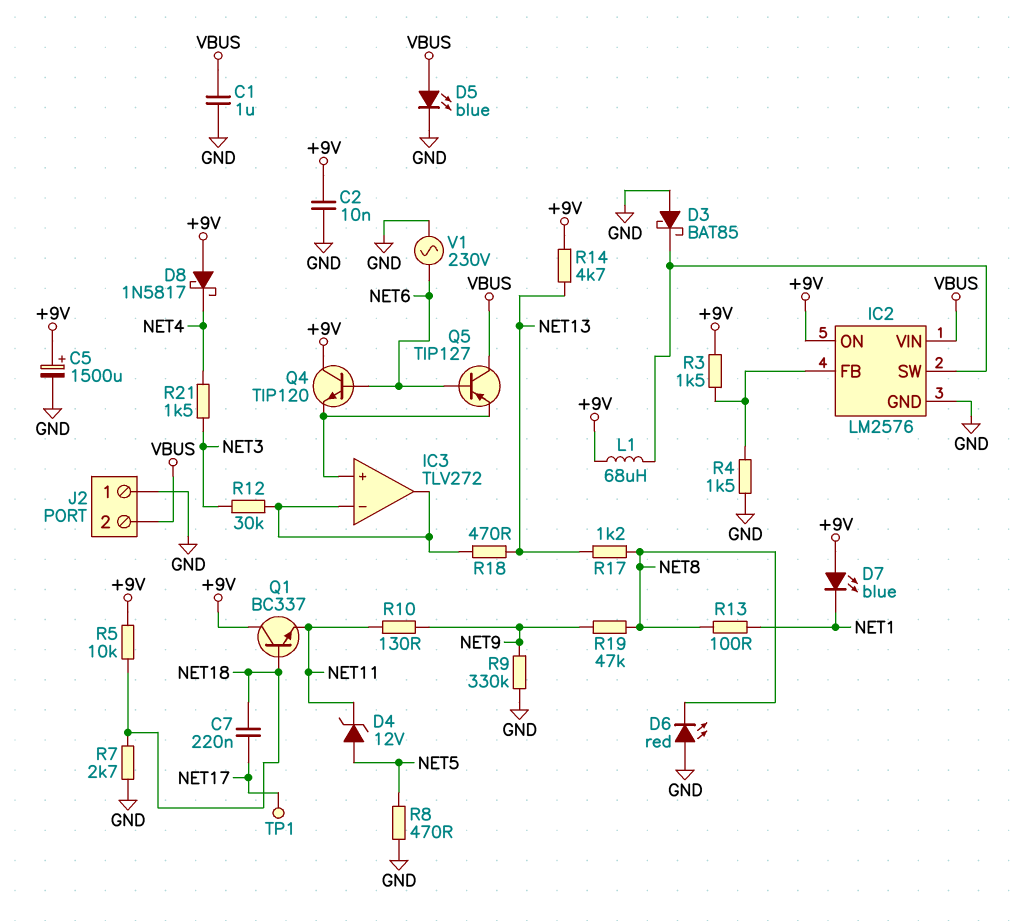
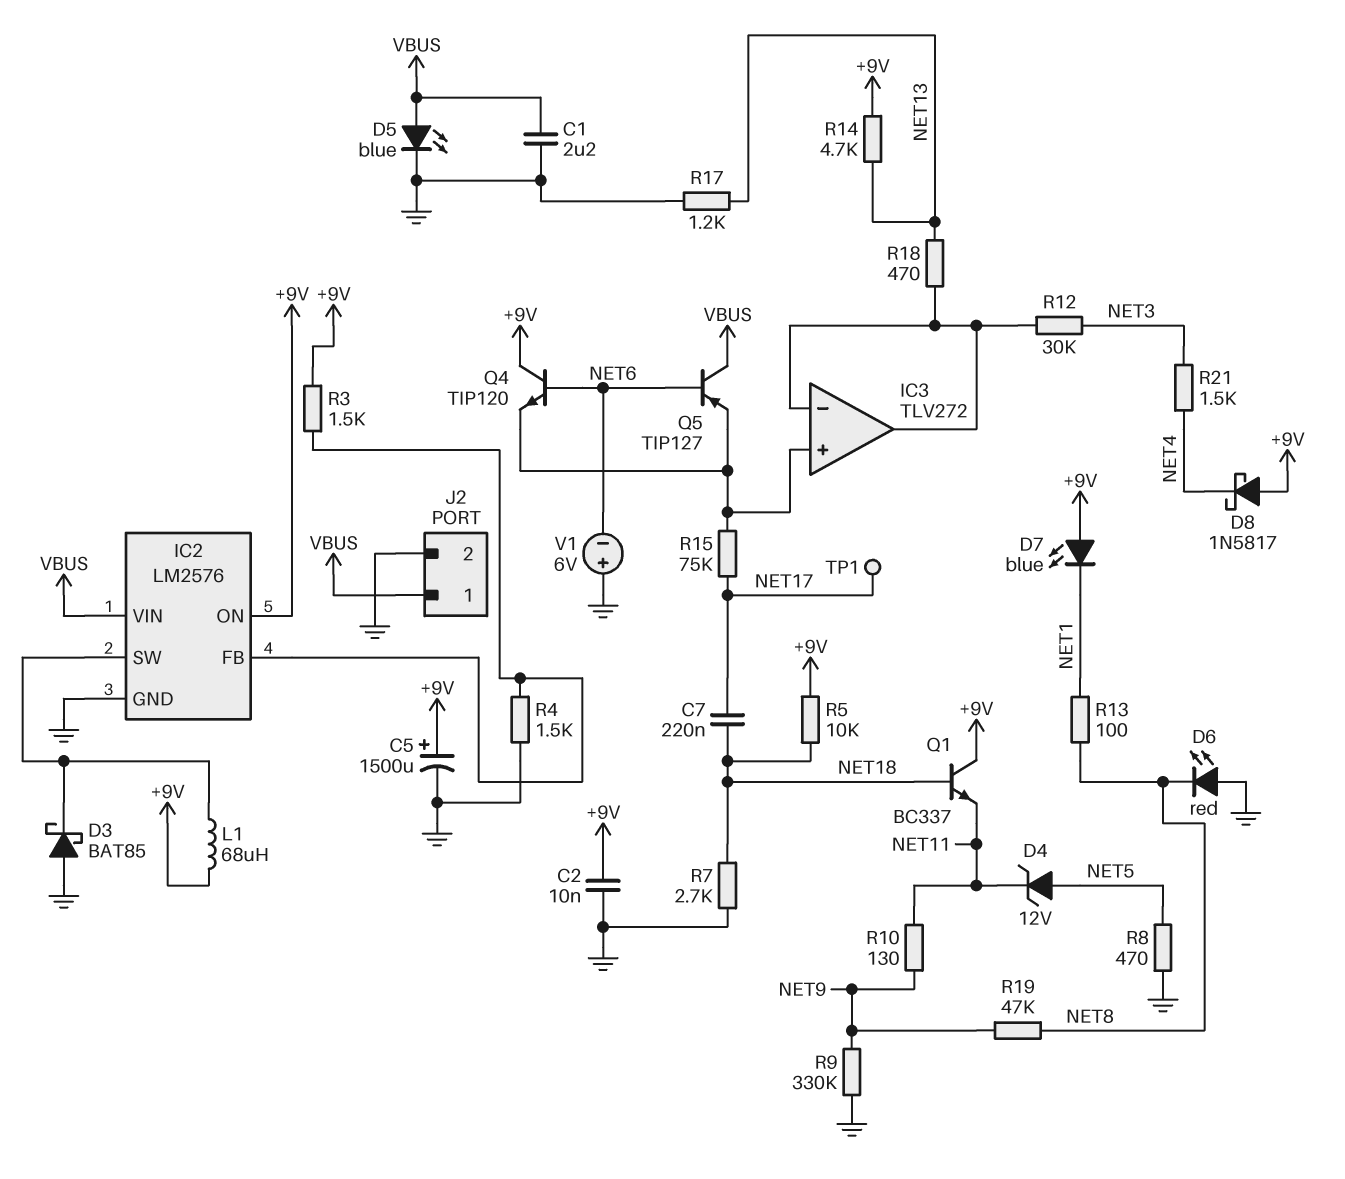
C1: 1uF (GND, VBUS) -> 2.2uF (GND, VBUS)
J2 pin 1: GND -> VBUS
J2 pin 2: VBUS -> GND
R15: none -> 75k (IC3/in+, NET17)
R17: 1.2k (NET8, NET13) -> 1.2k (GND, NET13)
V1: AC 230V (GND, NET6) -> 6V (plus GND, minus NET6)

